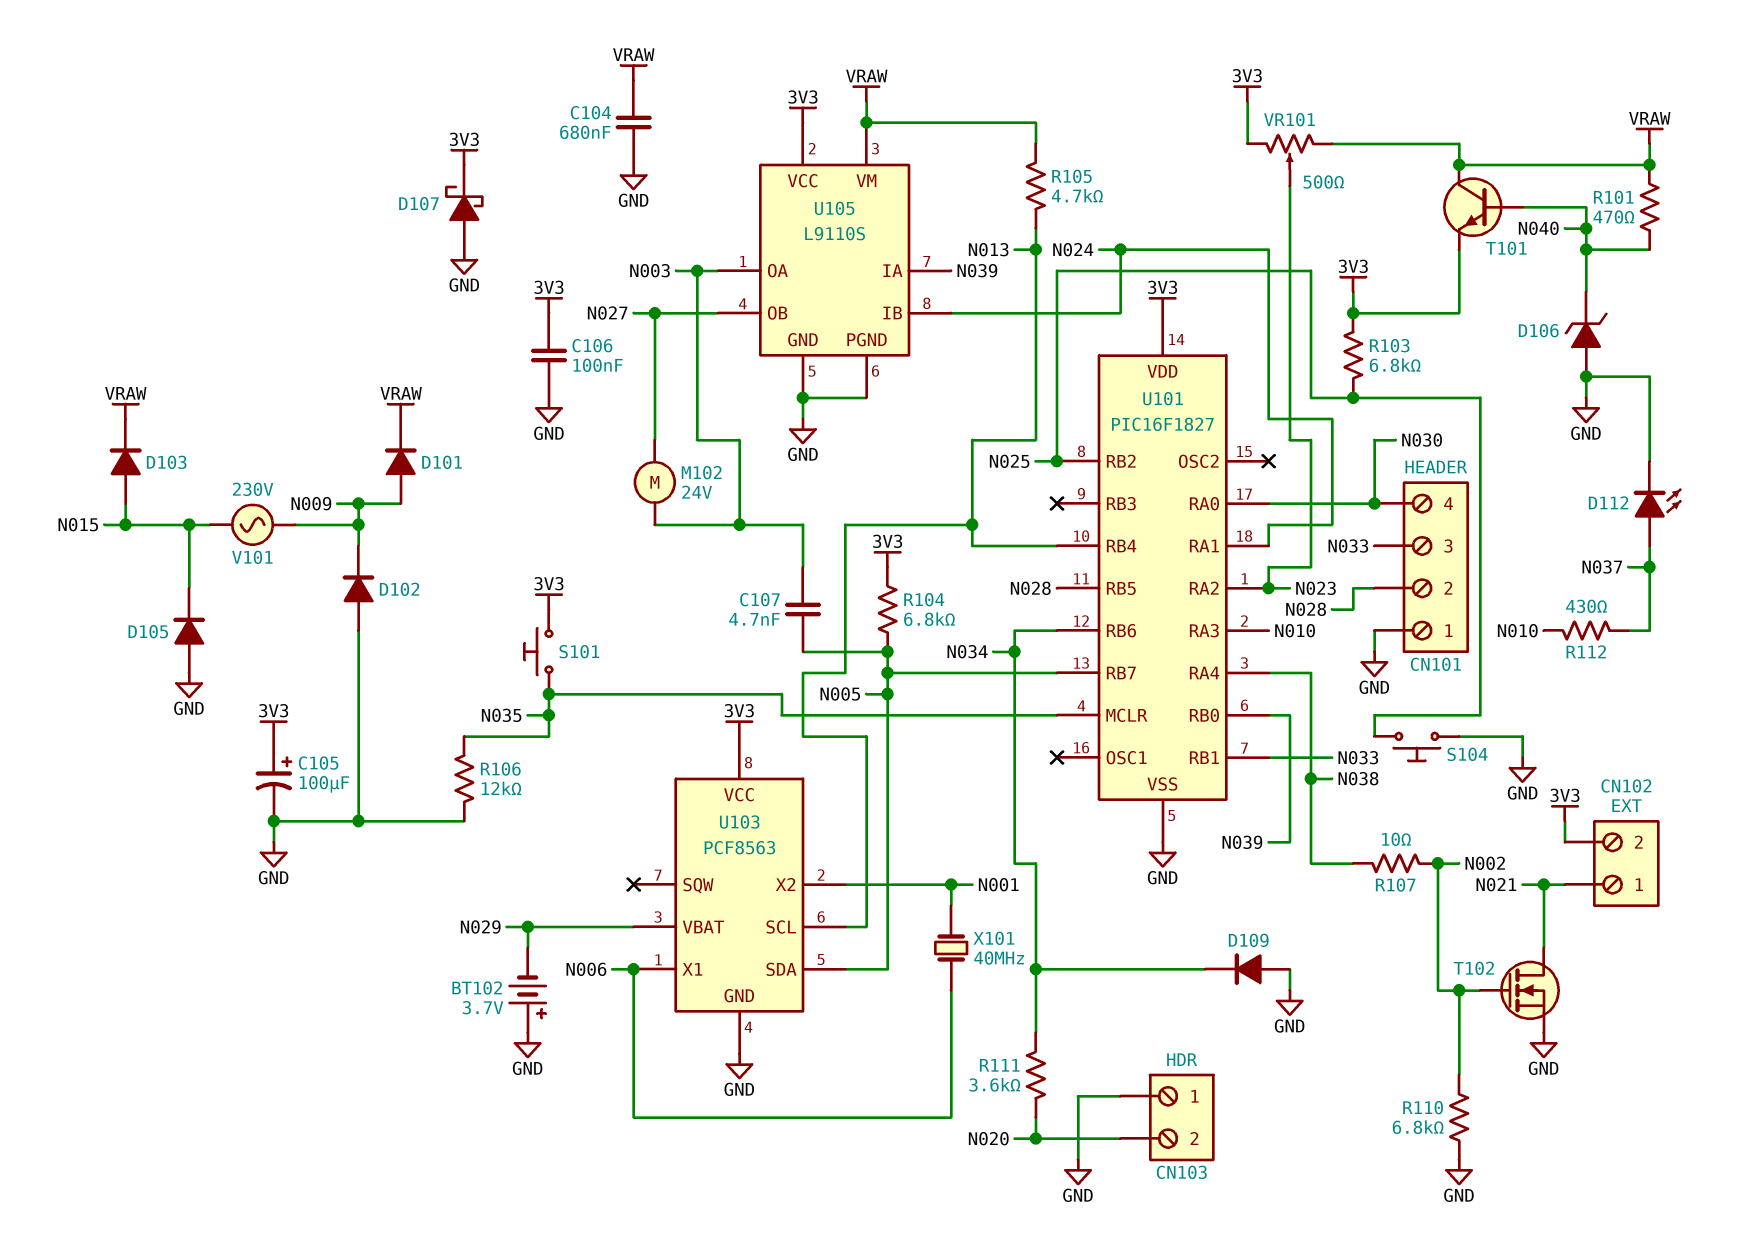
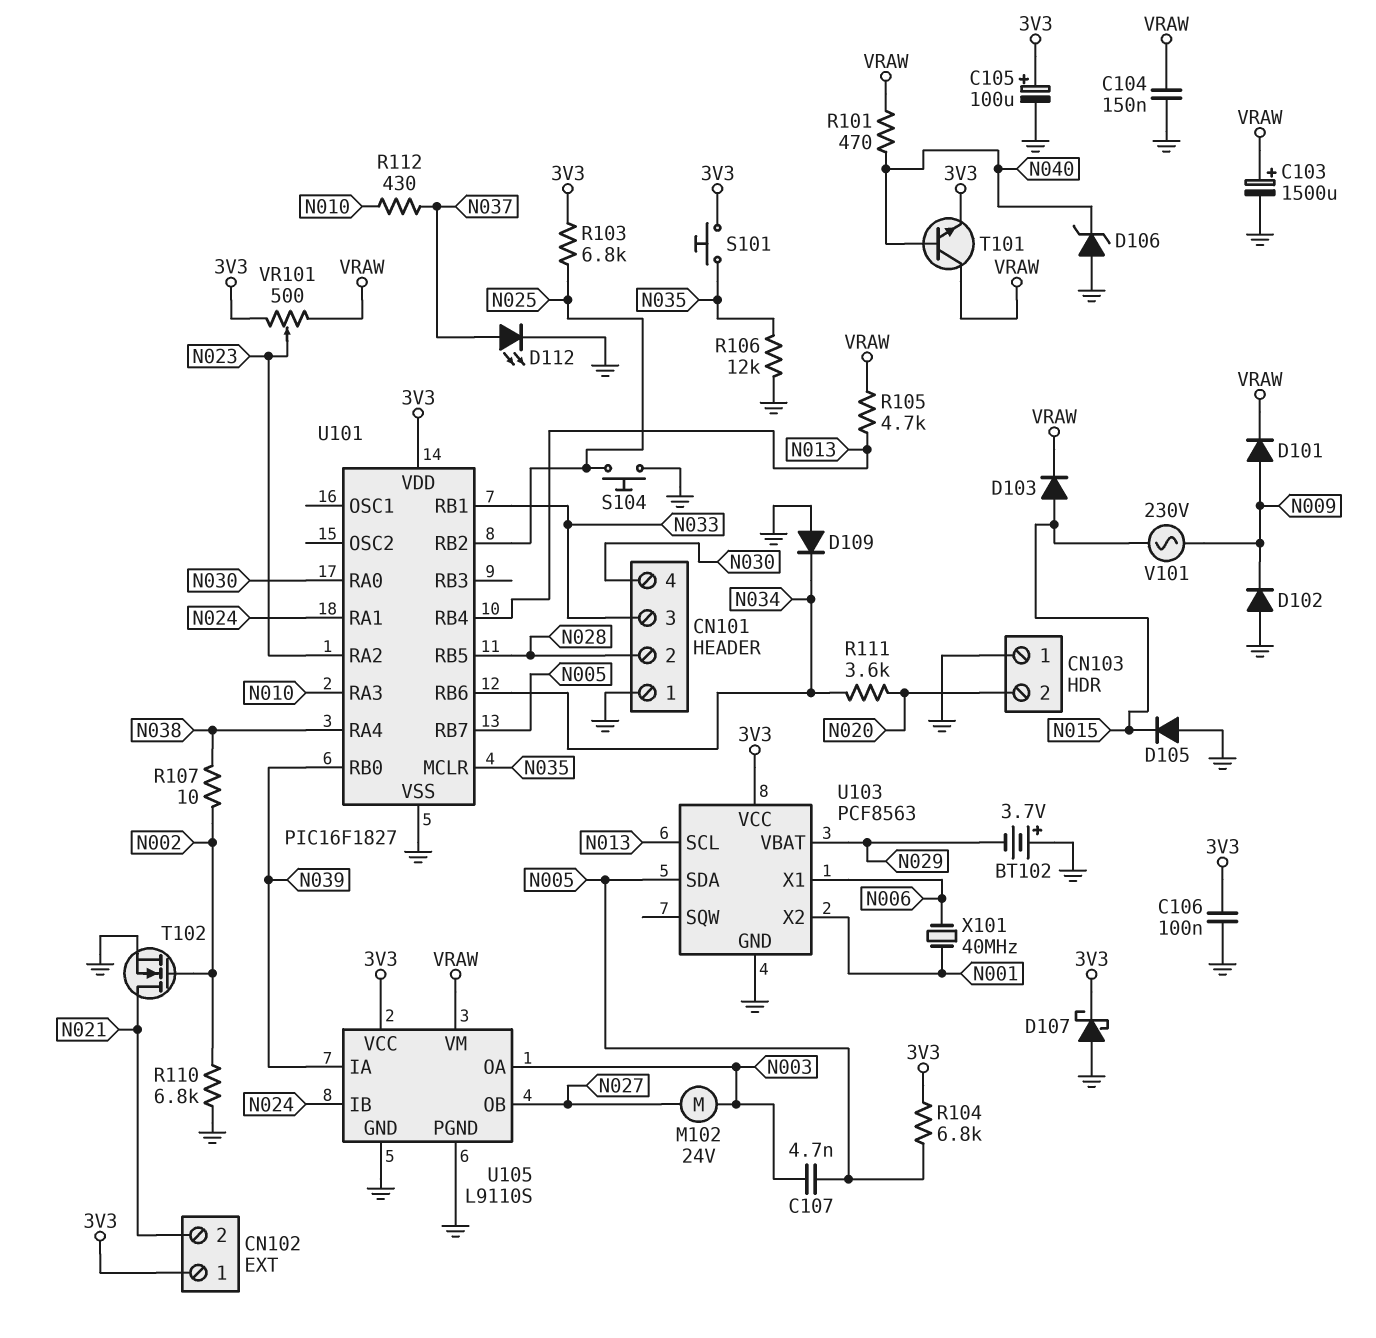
C103: none -> 1500uF (plus VRAW, minus GND)
C104: 680nF (GND, VRAW) -> 150nF (GND, VRAW)
CN102 pin 1: N021 -> 3V3
CN102 pin 2: 3V3 -> N021

